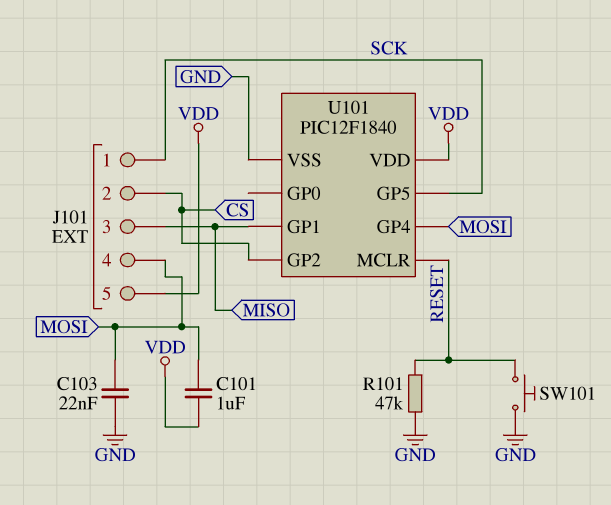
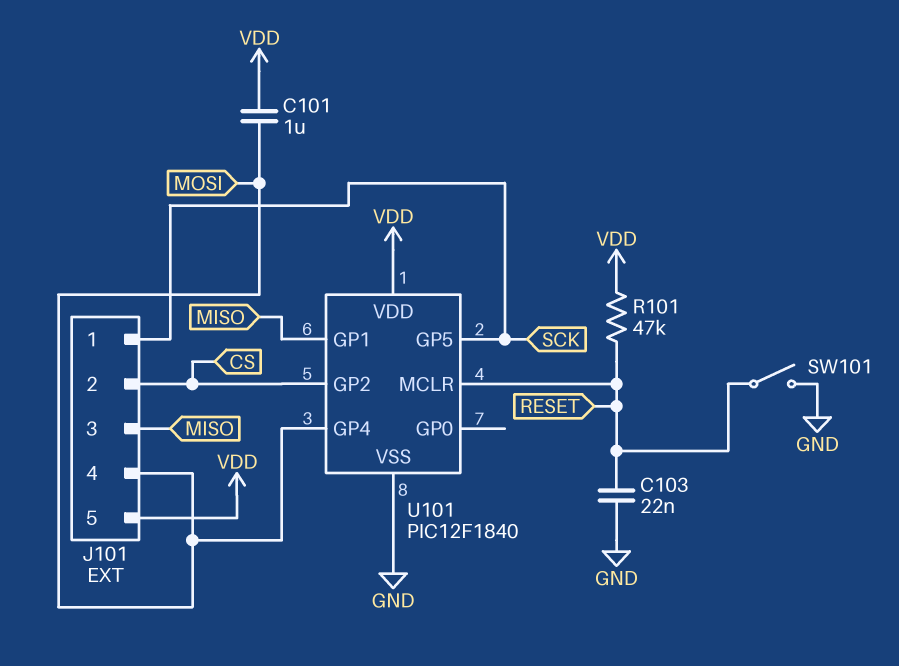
C103: 22nF (GND, MOSI) -> 22nF (GND, RESET)
R101: 47k (GND, RESET) -> 47k (RESET, VDD)
SW101: button (GND, RESET) -> switch (GND, RESET)

